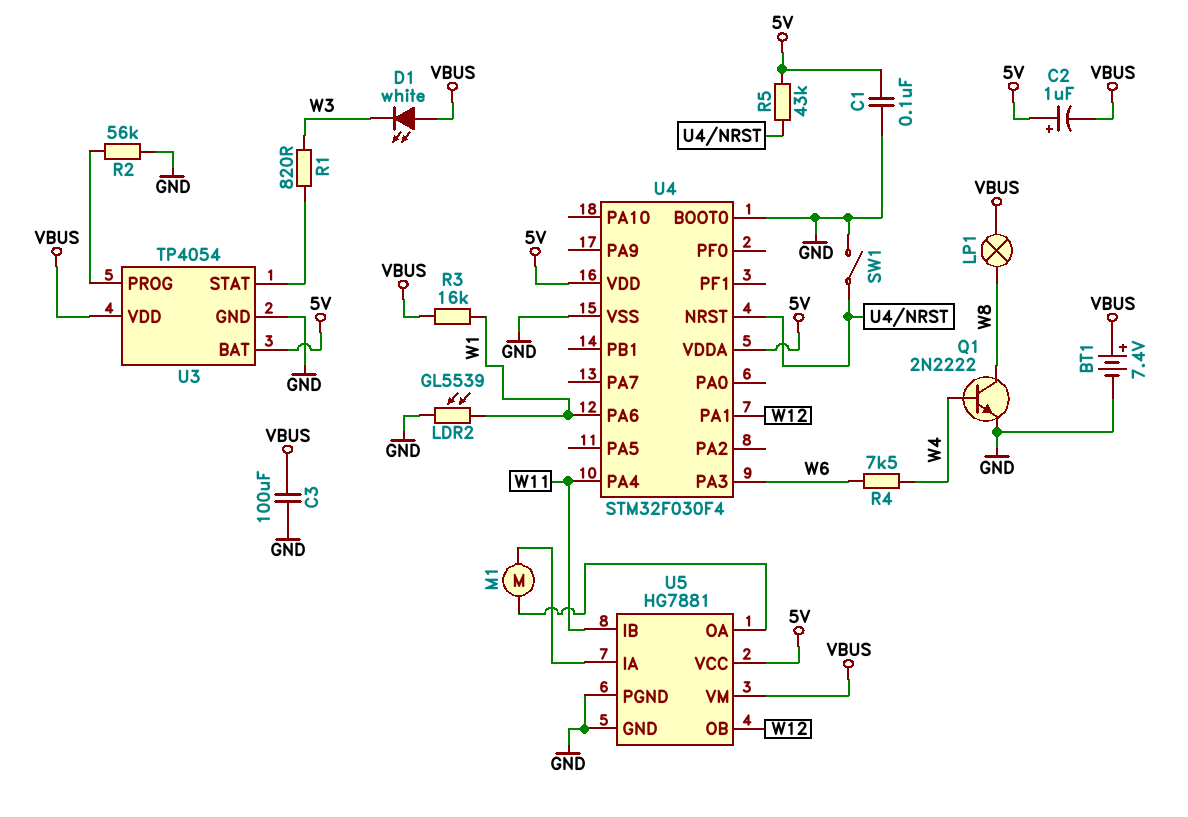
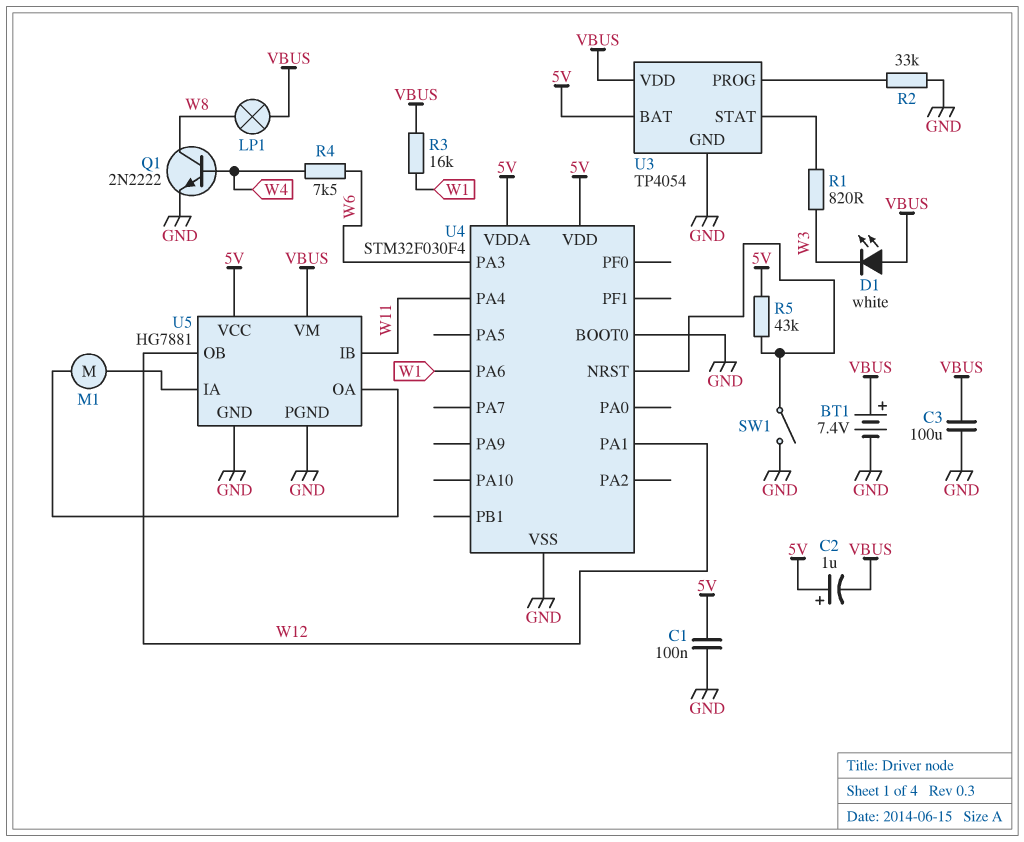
LDR2: GL5539 (GND, W1) -> none
R2: 56k (GND, U3/PROG) -> 33k (GND, U3/PROG)

